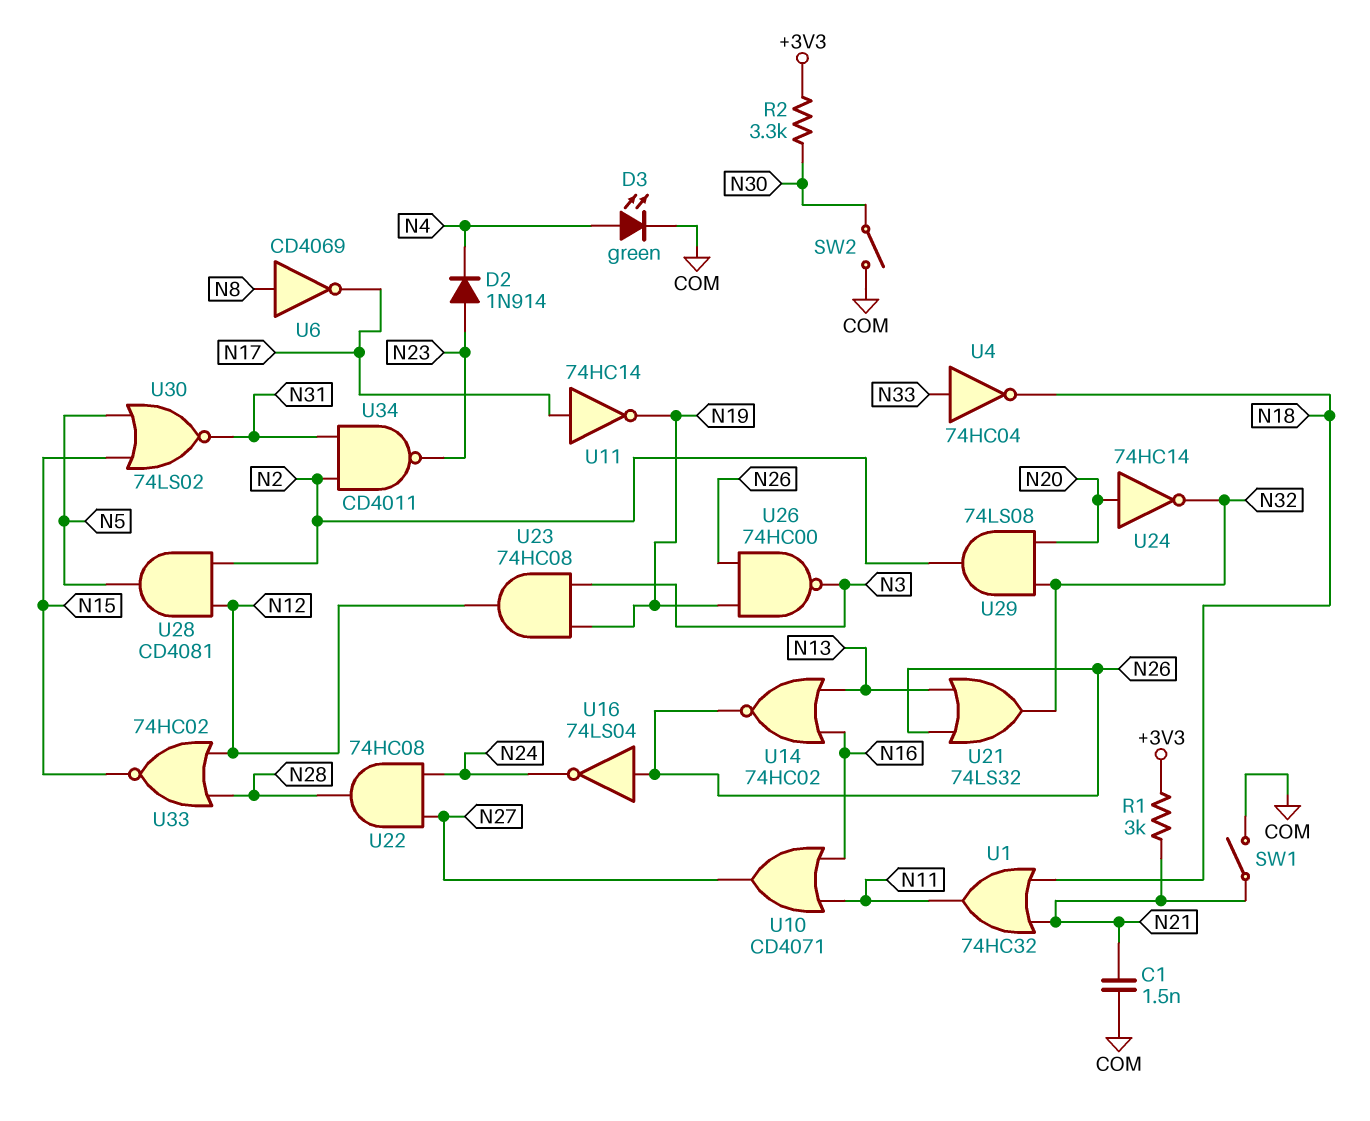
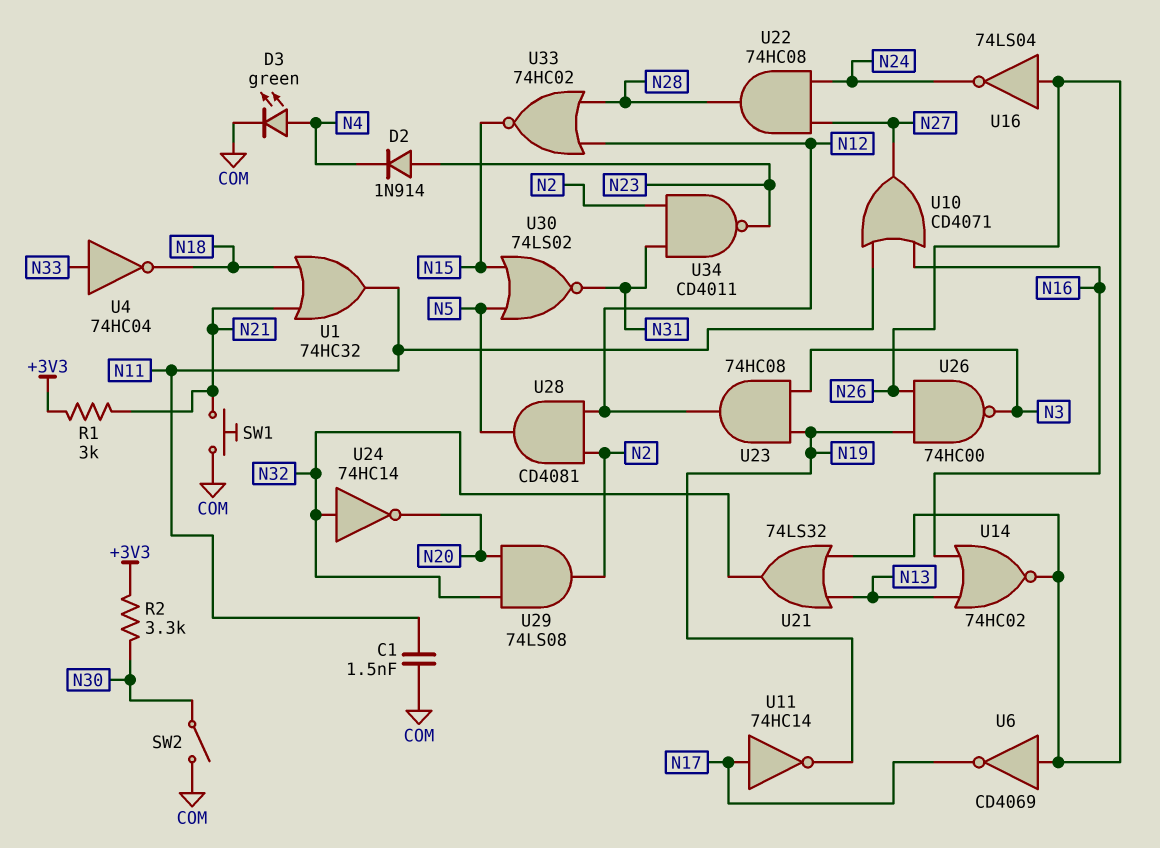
C1: 1.5nF (COM, N21) -> 1.5nF (COM, N11)
SW1: switch (COM, N21) -> button (COM, N21)
U6: NOT CD4069 (in N8, out N17) -> NOT CD4069 (in N26, out N17)
U24: NOT 74HC14 (in N20, out N32) -> NOT 74HC14 (in N32, out N20)

